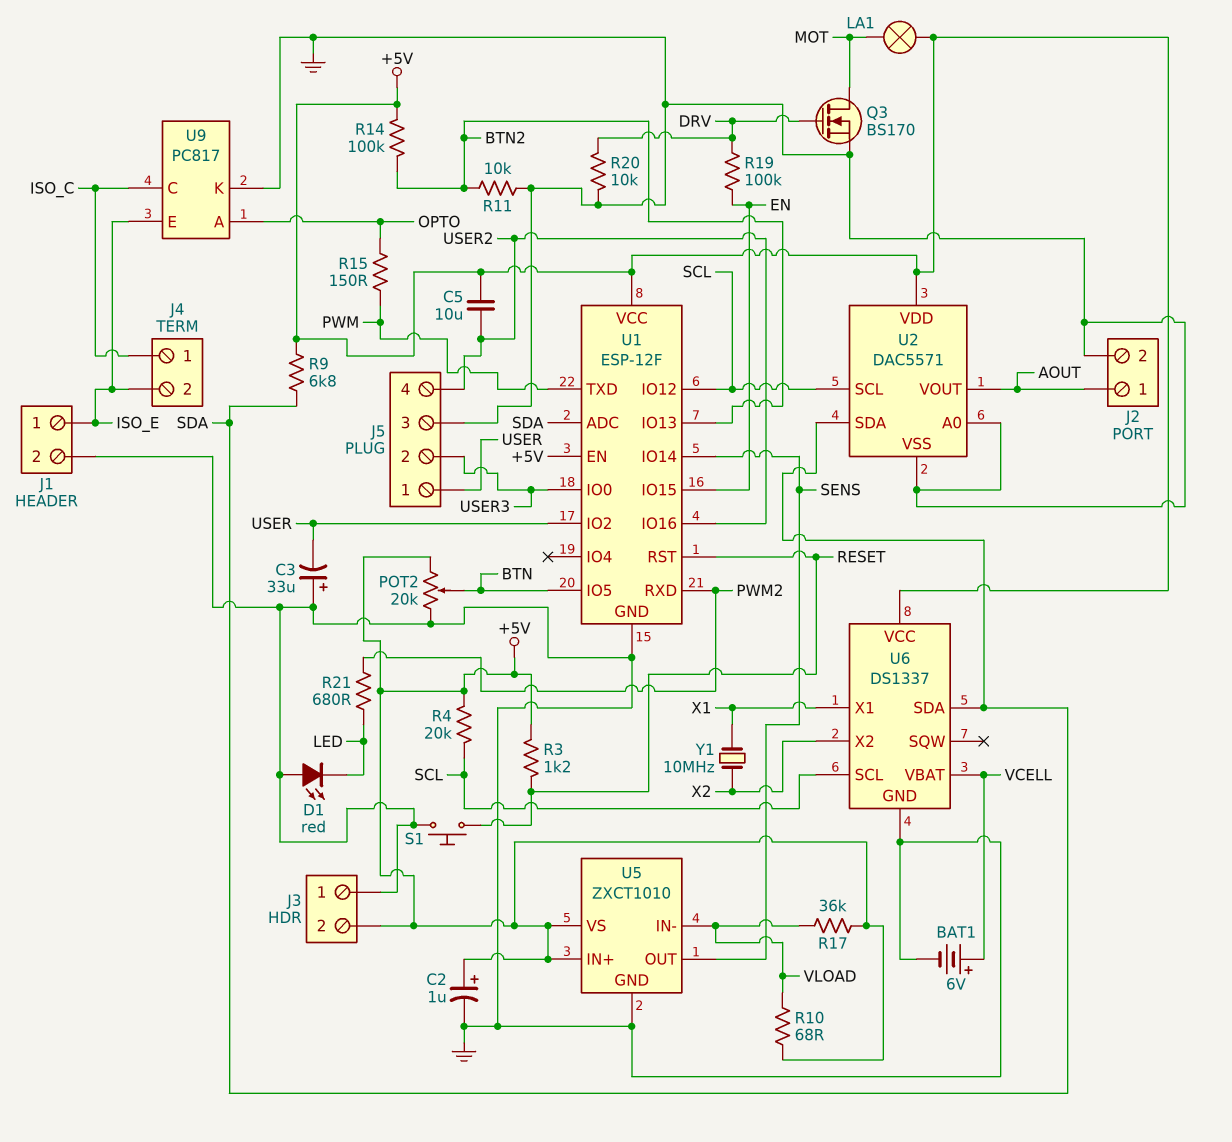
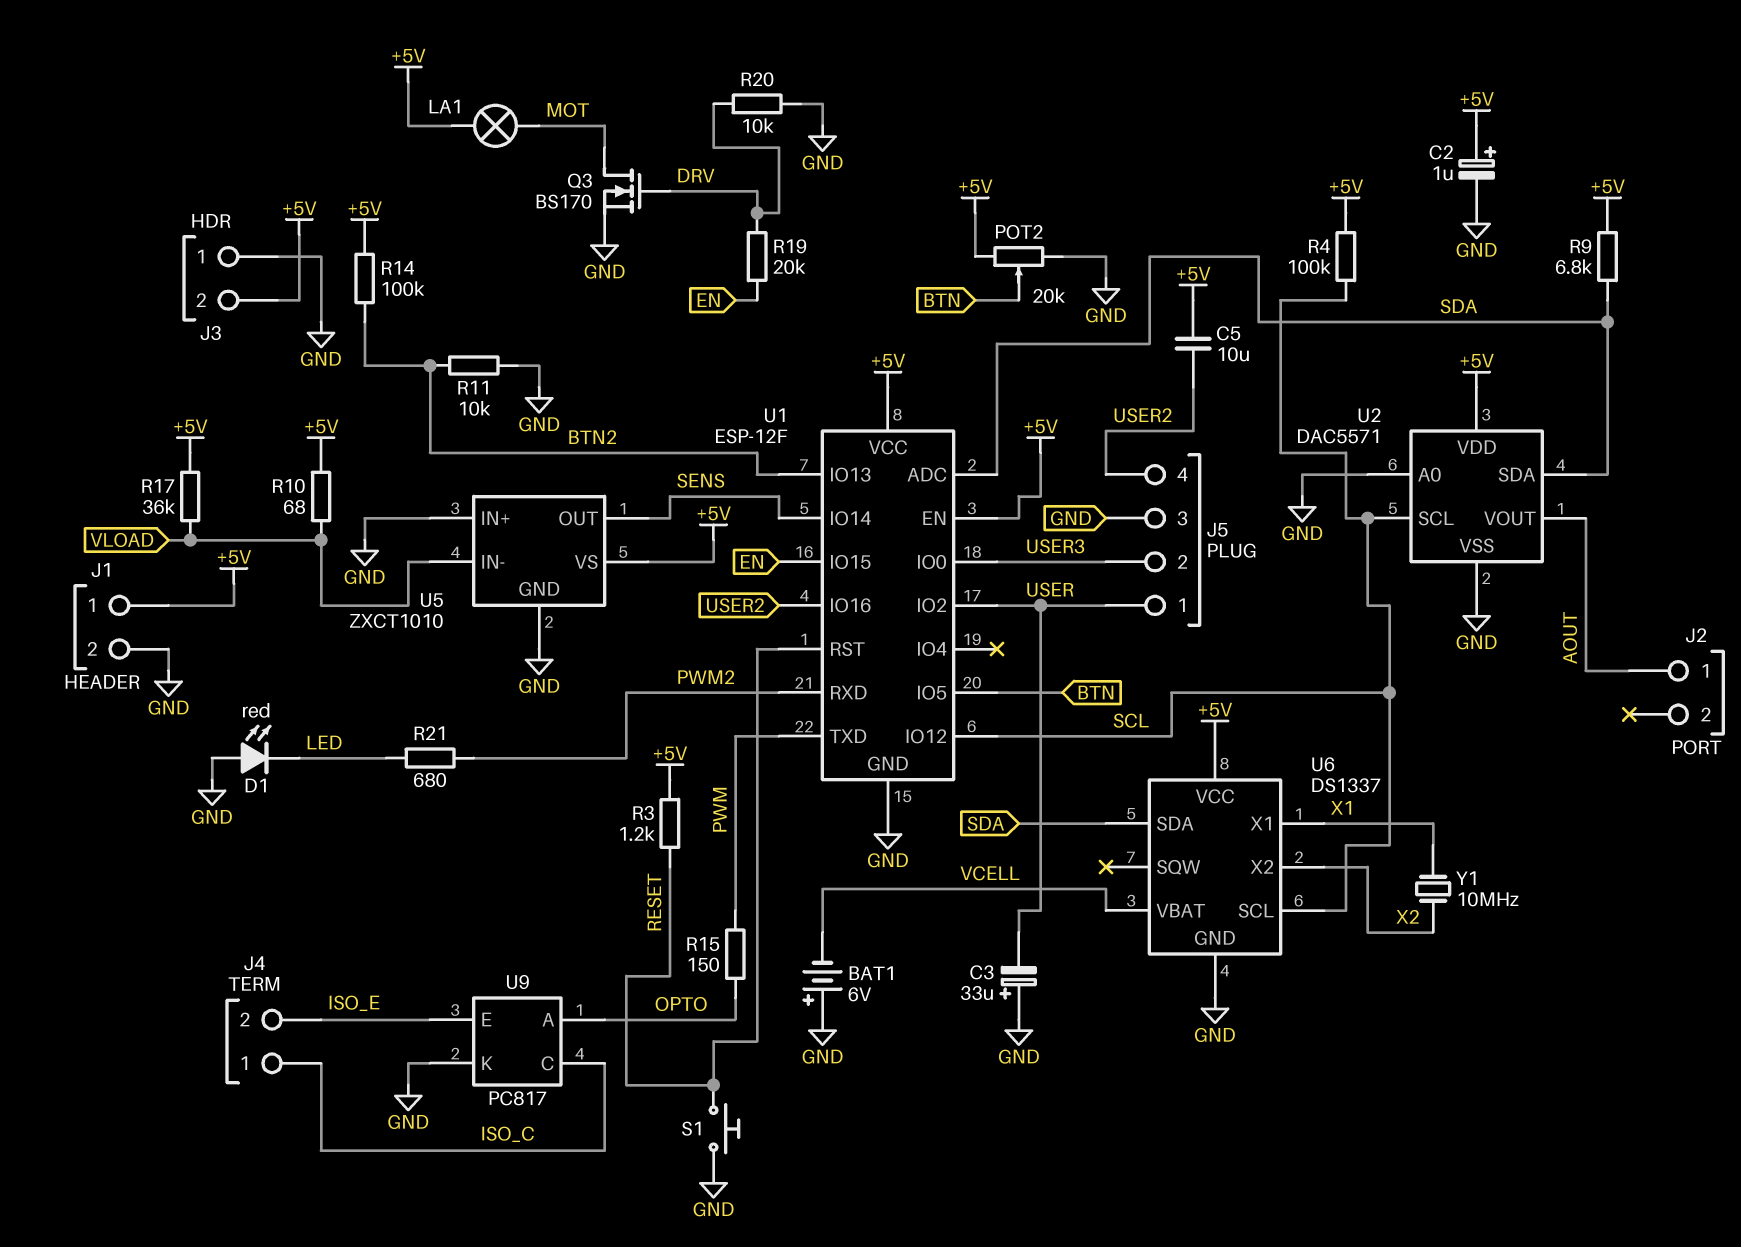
BAT1: 6V (plus VCELL, minus GND) -> 6V (plus GND, minus VCELL)
J1 pin 1: ISO_E -> +5V
J2 pin 2: GND -> none
R4: 20k (+5V, SCL) -> 100k (+5V, SCL)
R19: 100k (DRV, EN) -> 20k (DRV, EN)
U5 pin IN+: +5V -> GND

